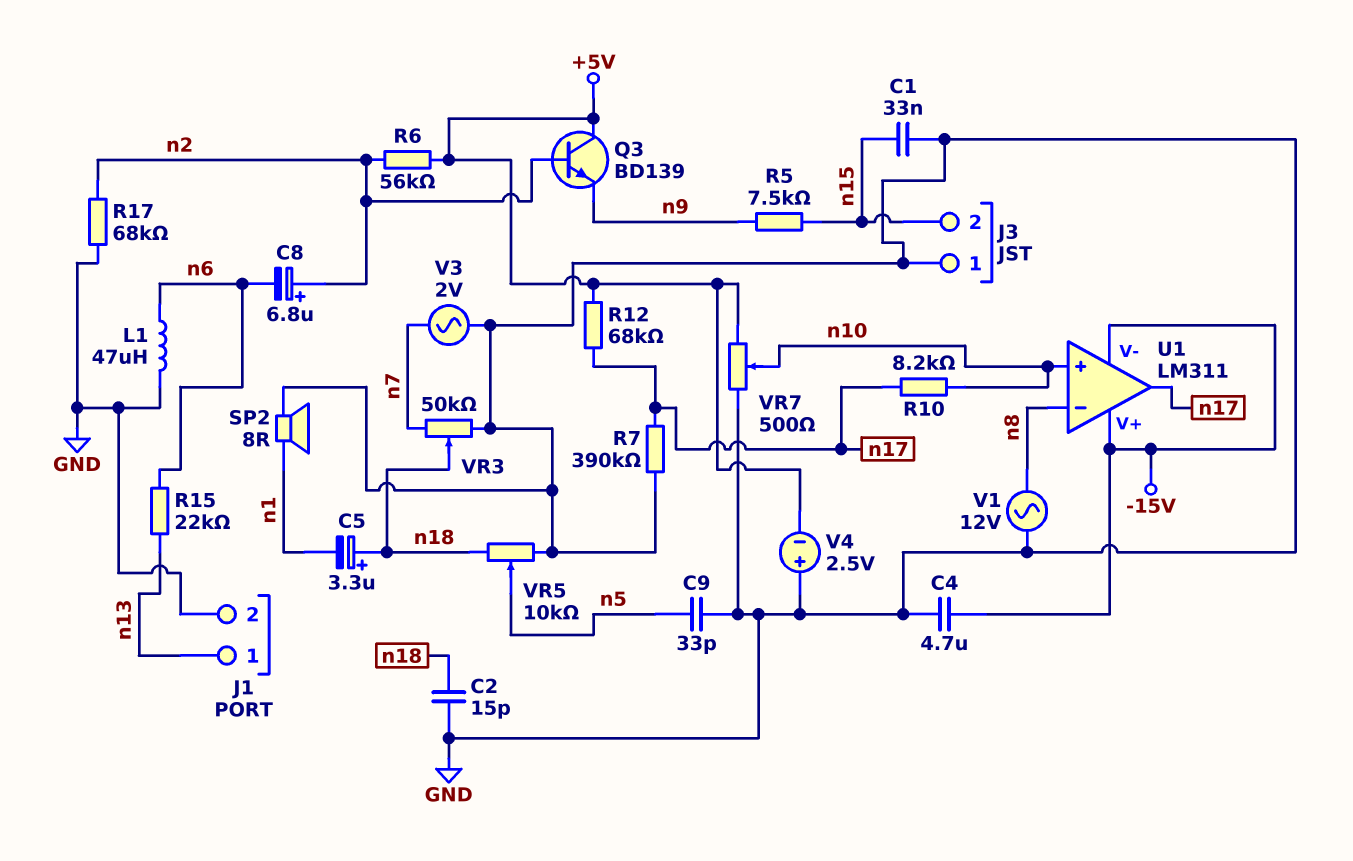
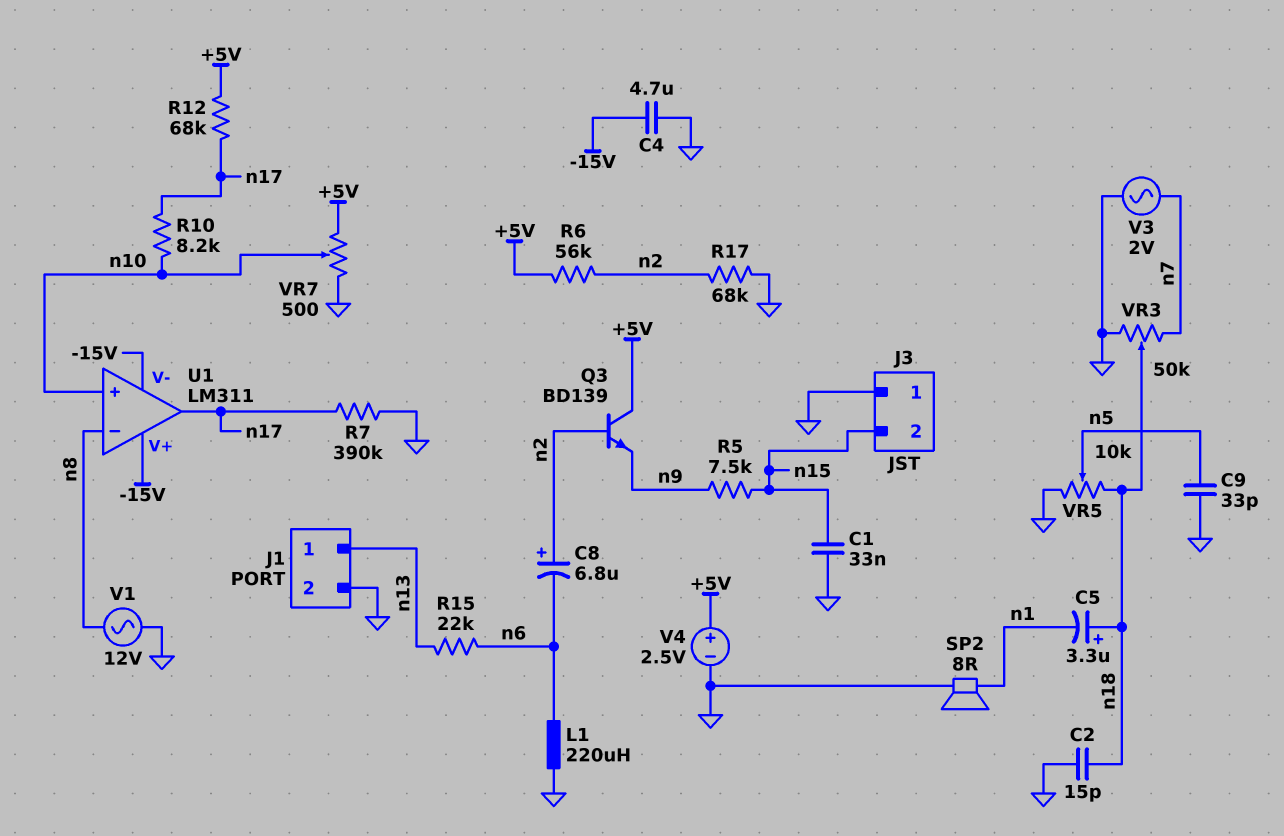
L1: 47uH (GND, n6) -> 220uH (GND, n6)
V4: 2.5V (plus GND, minus +5V) -> 2.5V (plus +5V, minus GND)

